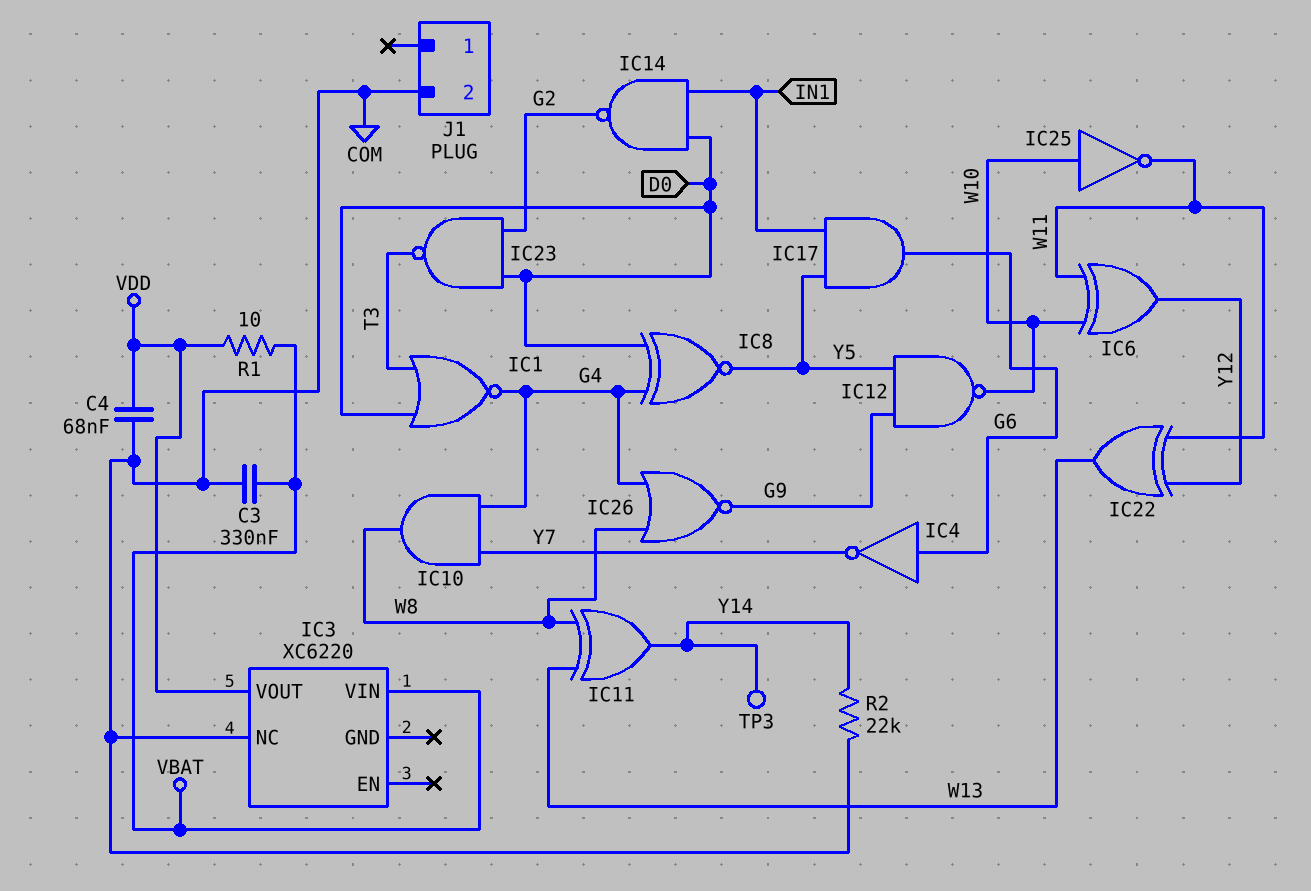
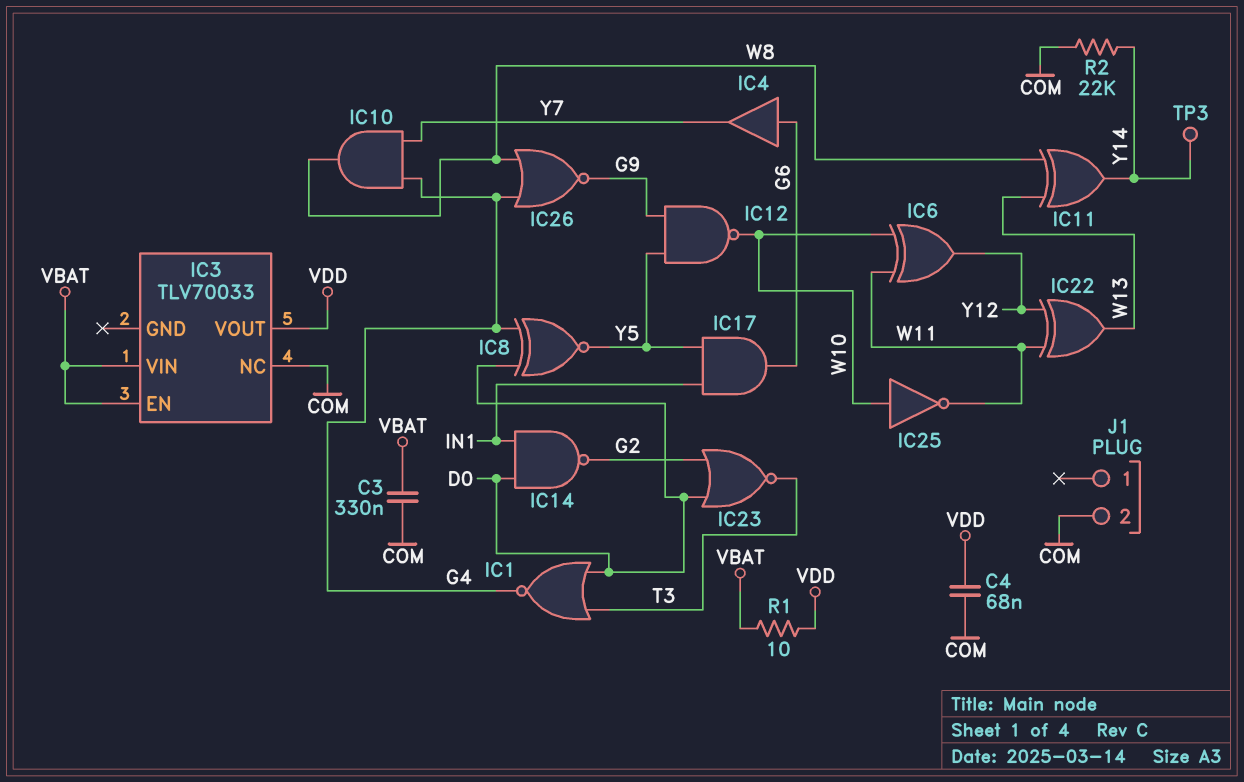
IC3: XC6220 -> TLV70033
IC3 pin EN: none -> VBAT
IC4: NOT (in G6, out Y7) -> buffer (in G6, out Y7)
IC23: NAND (in D0, in G2, out T3) -> NOR (in D0, in G2, out T3)

